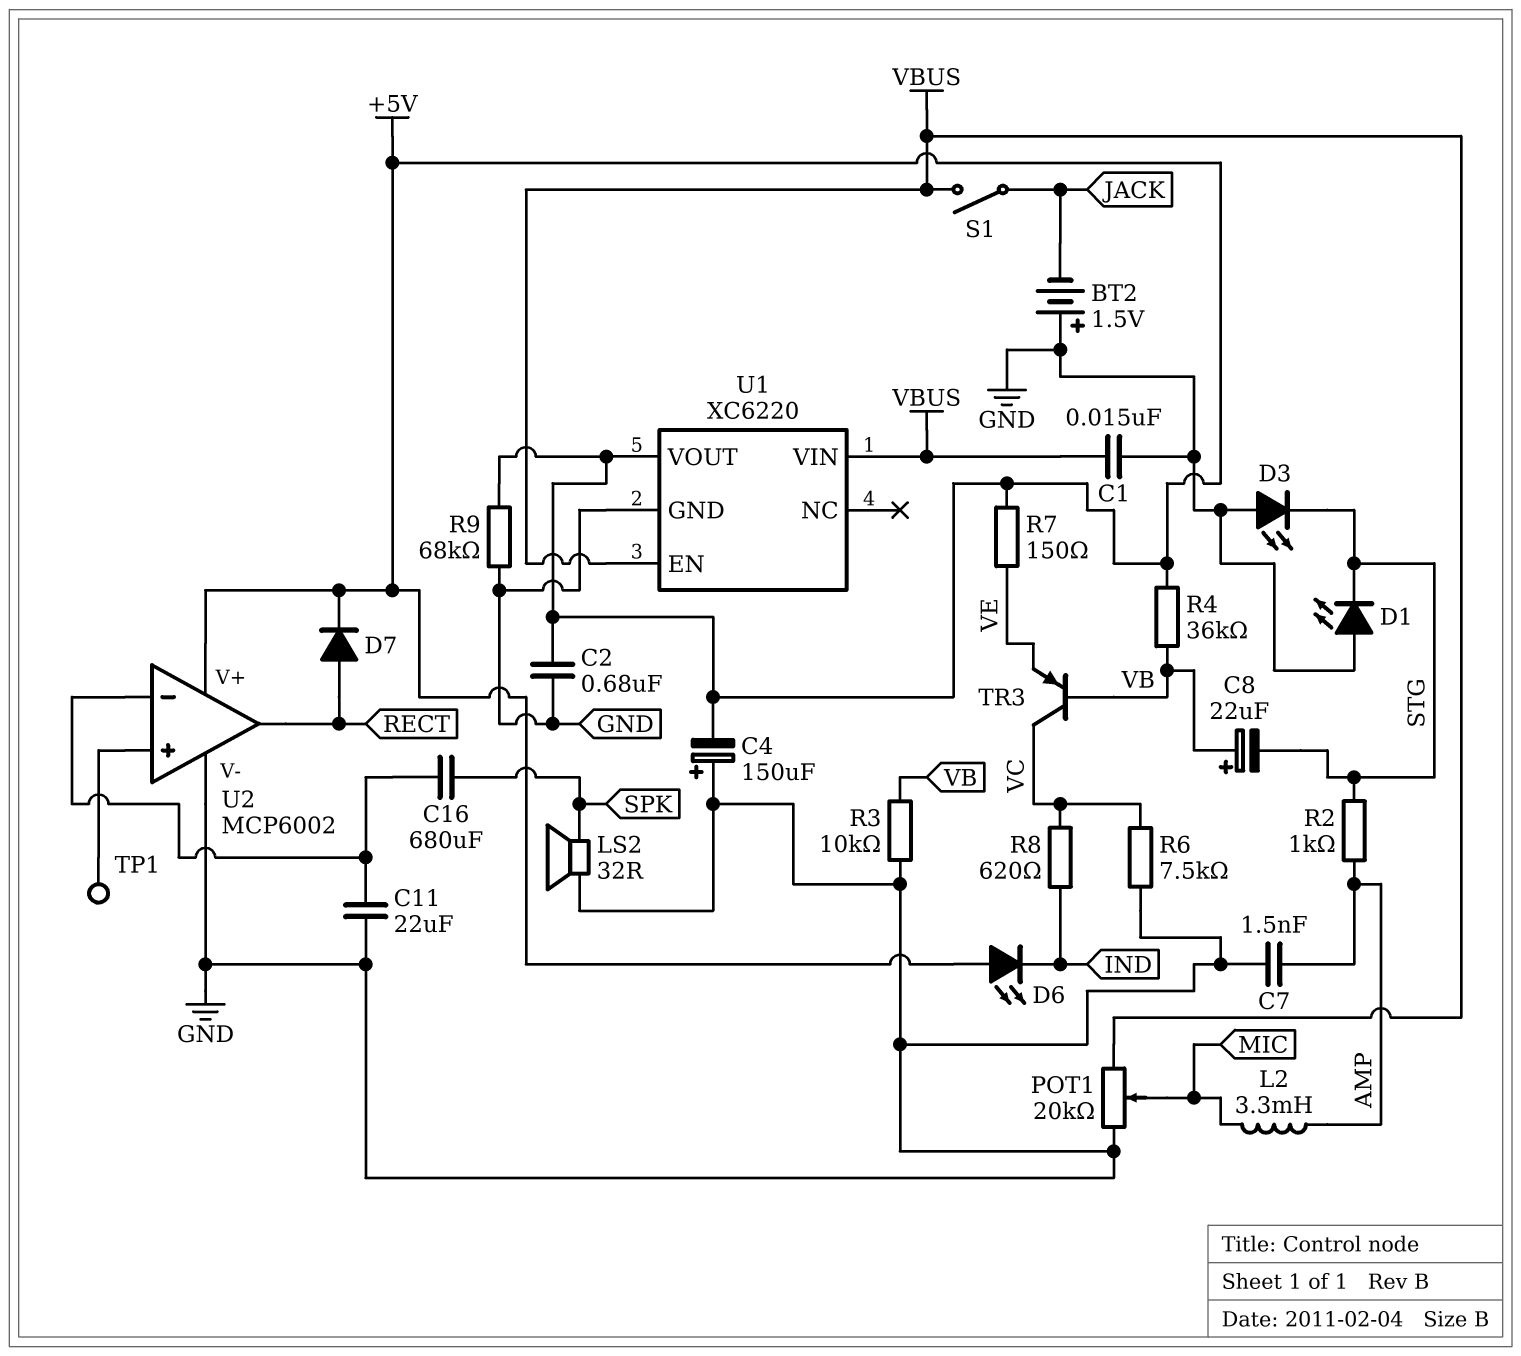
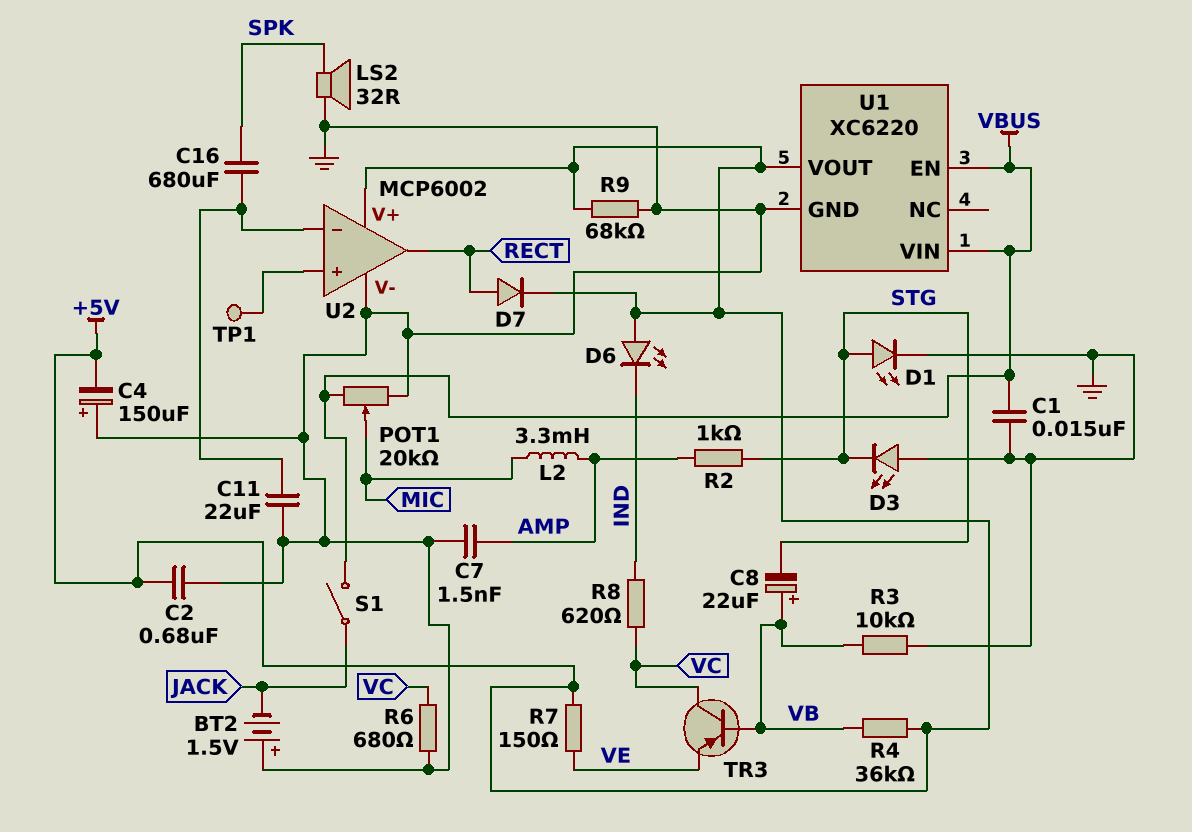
D1: LED (A GND, K STG) -> LED (A STG, K GND)
R6: 7.5k (GND, VC) -> 680 (GND, VC)

